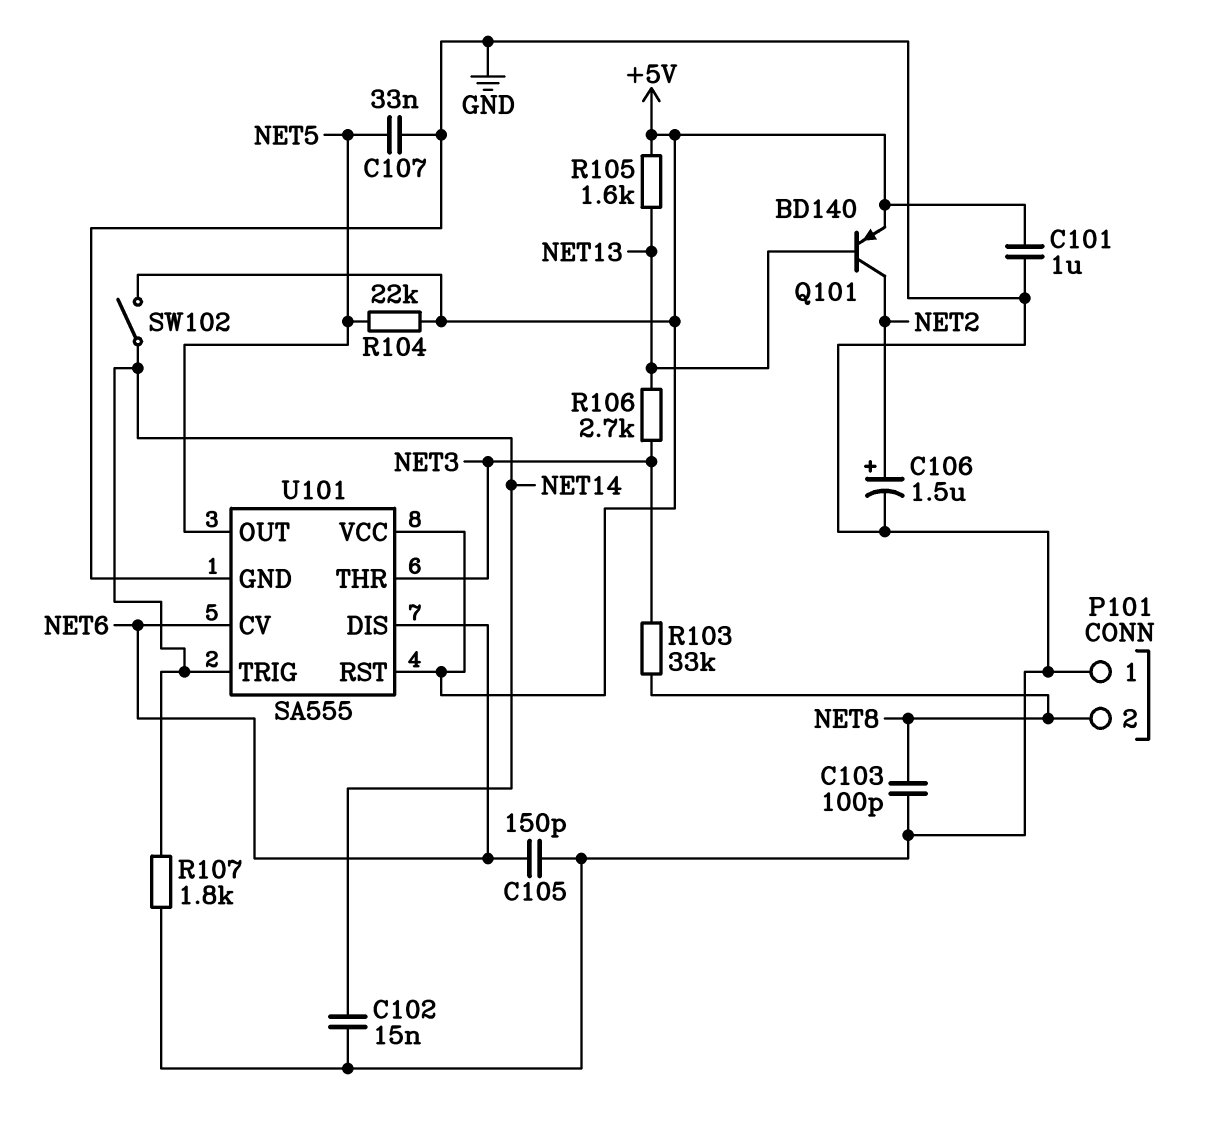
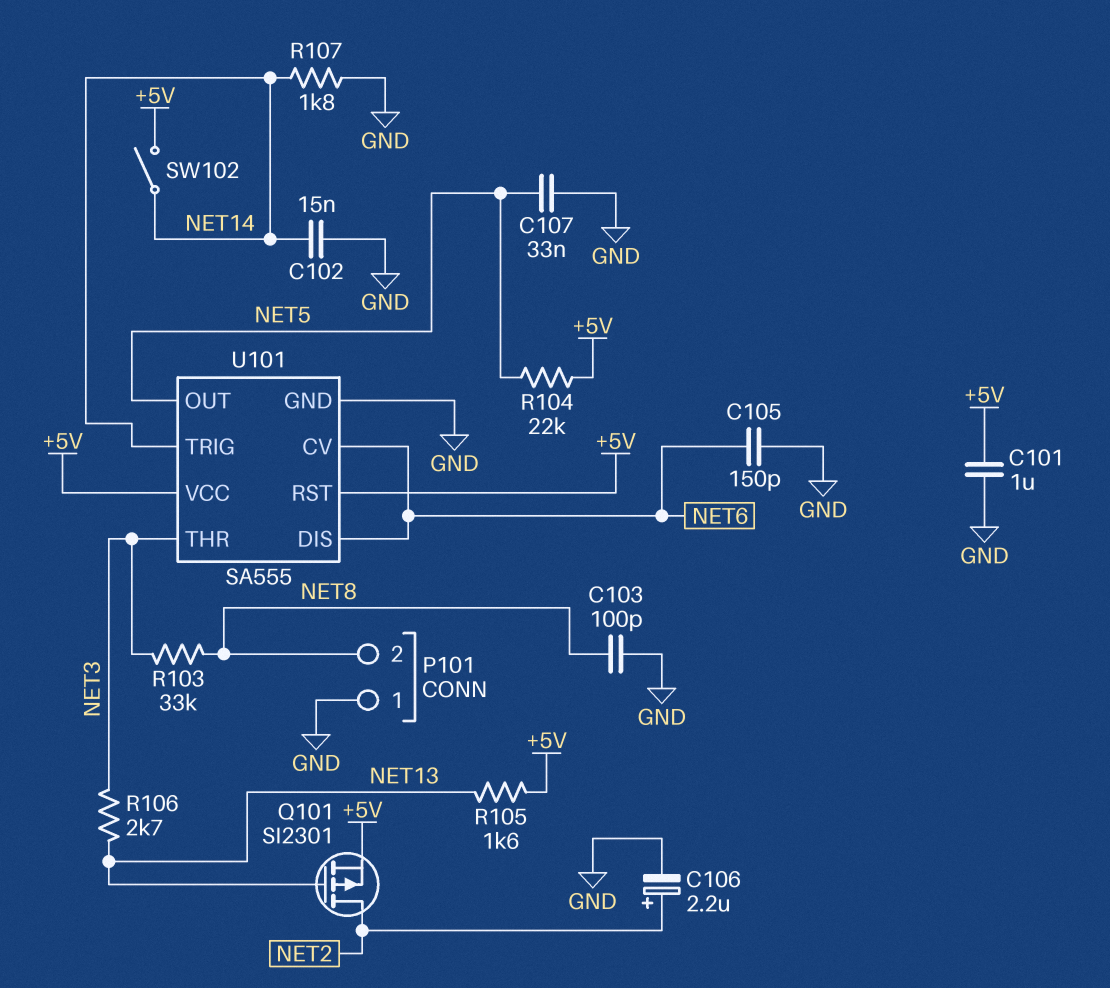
C106: 1.5uF (plus NET2, minus GND) -> 2.2uF (plus NET2, minus GND)
Q101: PNP BD140 (B NET13, C NET2, E +5V) -> PMOS SI2301 (G NET13, D NET2, S +5V)

